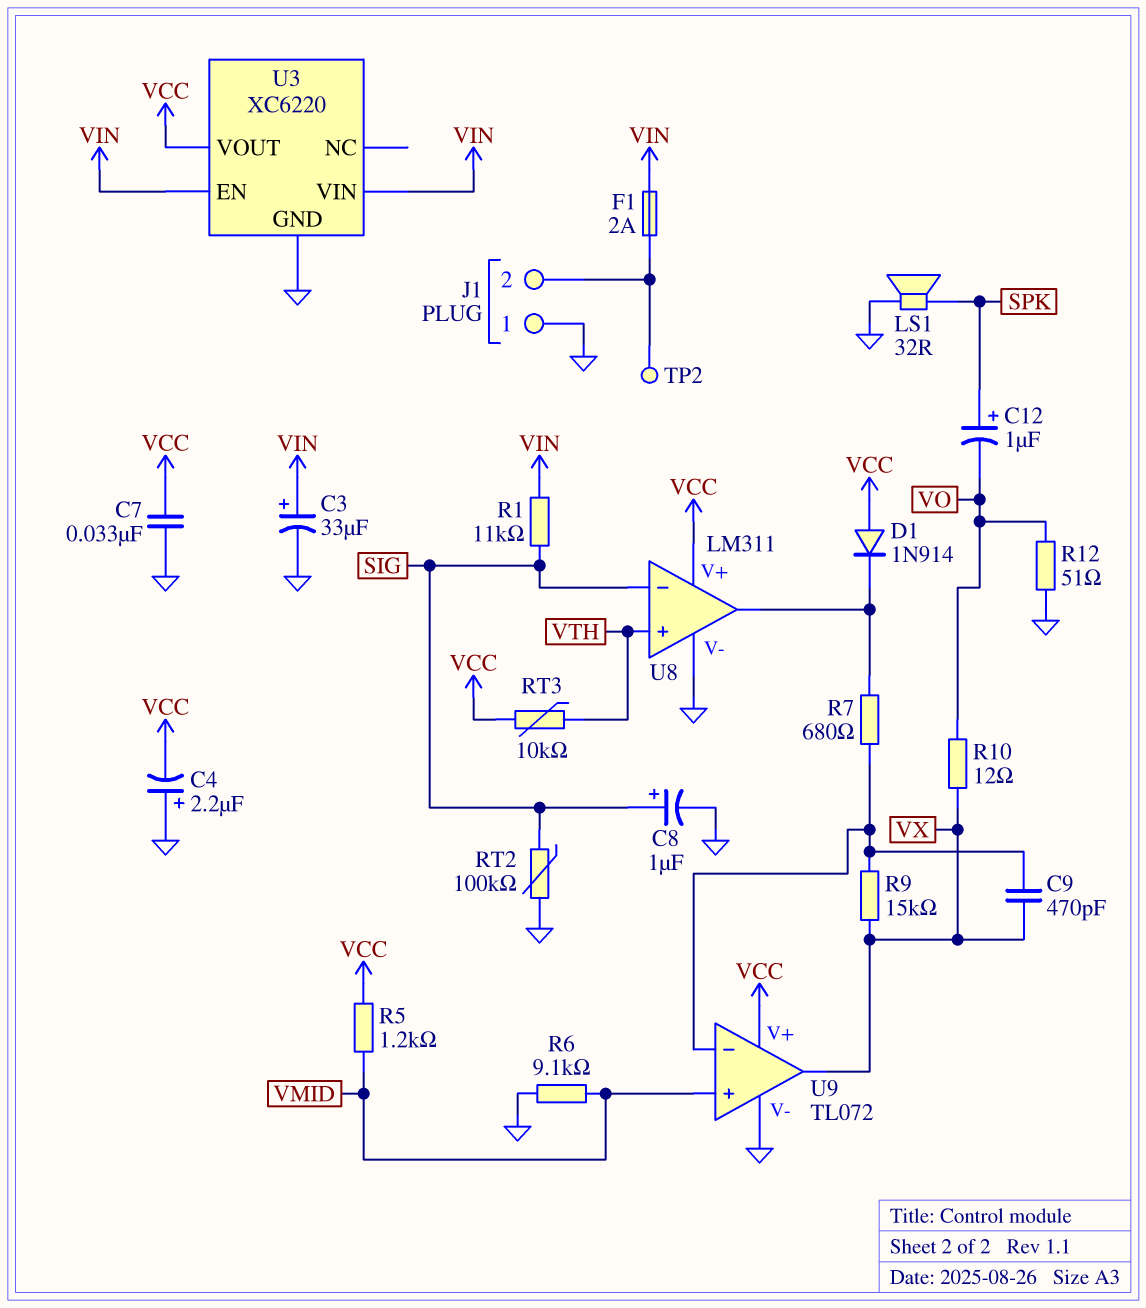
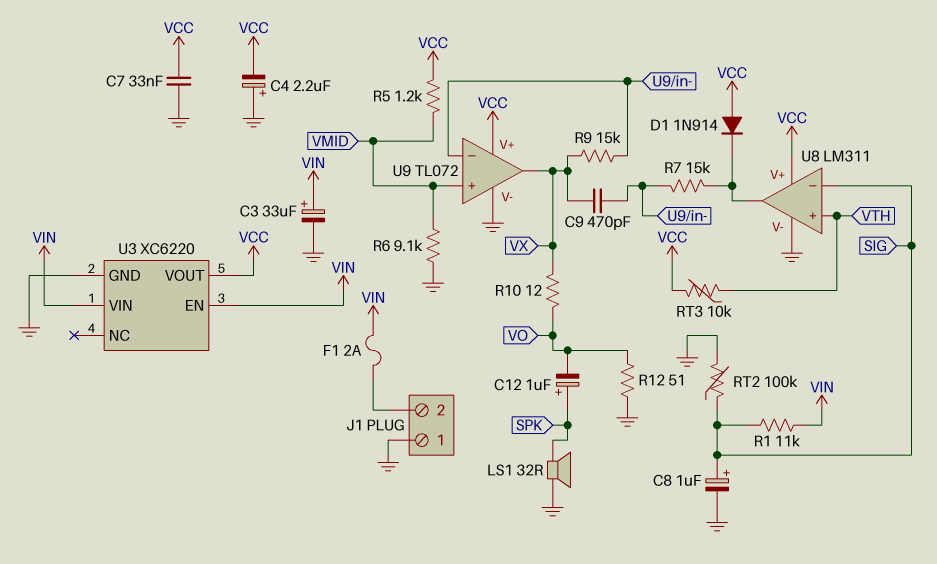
R7: 680 (U8/out, U9/in-) -> 15k (U8/out, U9/in-)
TP2: test point (J1/2) -> none

